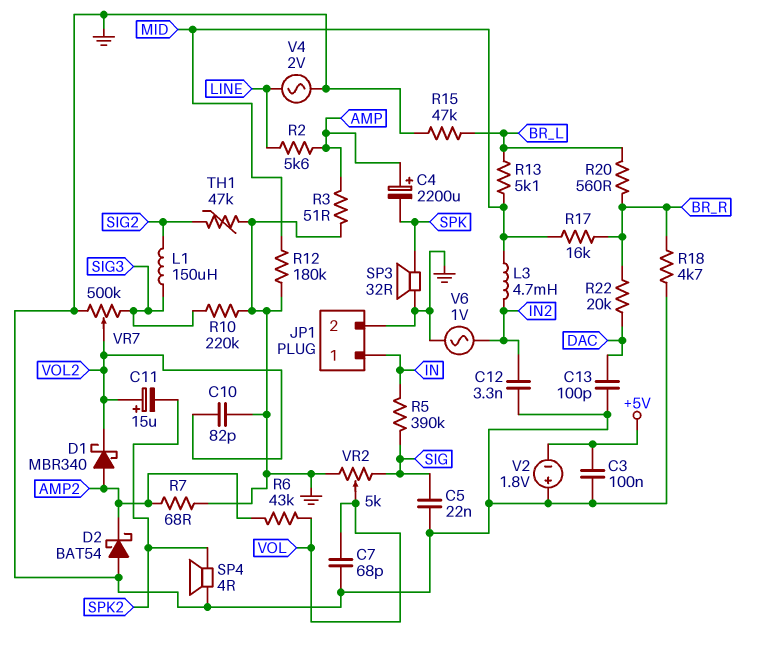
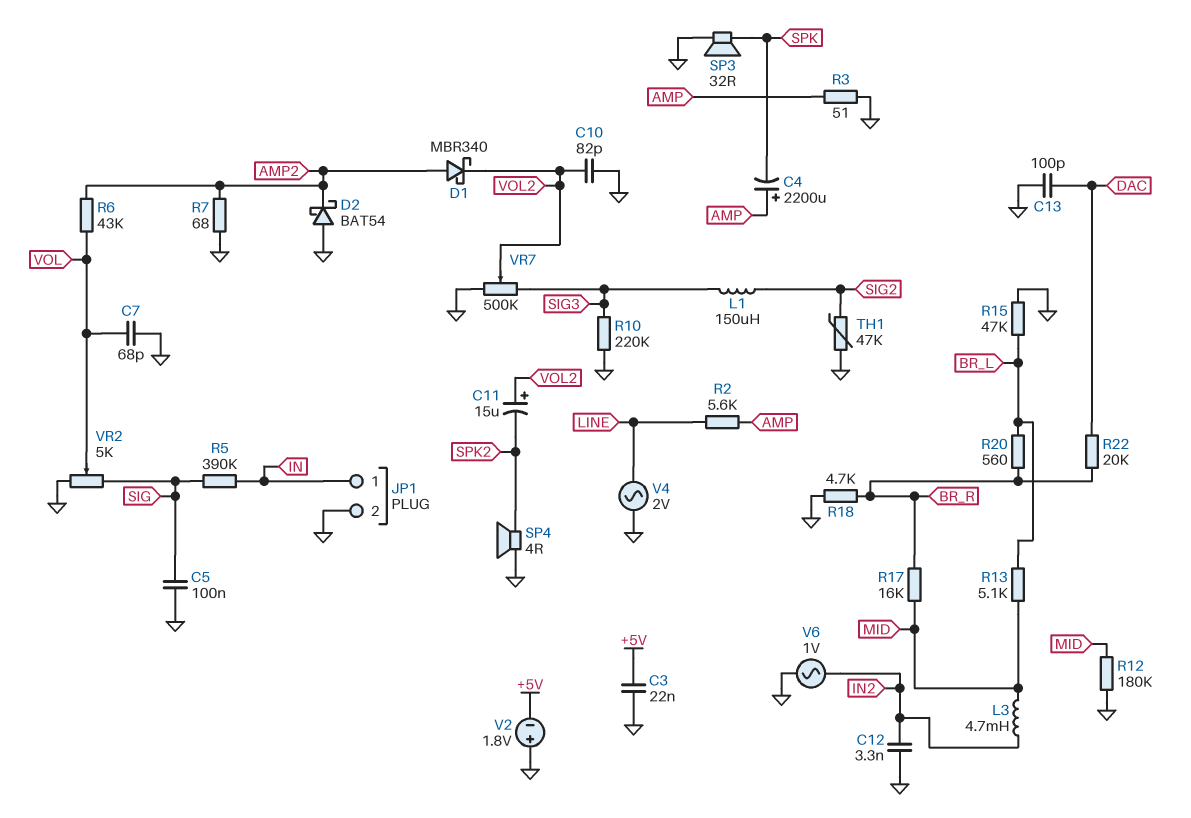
C3: 100nF (+5V, GND) -> 22nF (+5V, GND)
C5: 22nF (GND, SIG) -> 100nF (GND, SIG)

